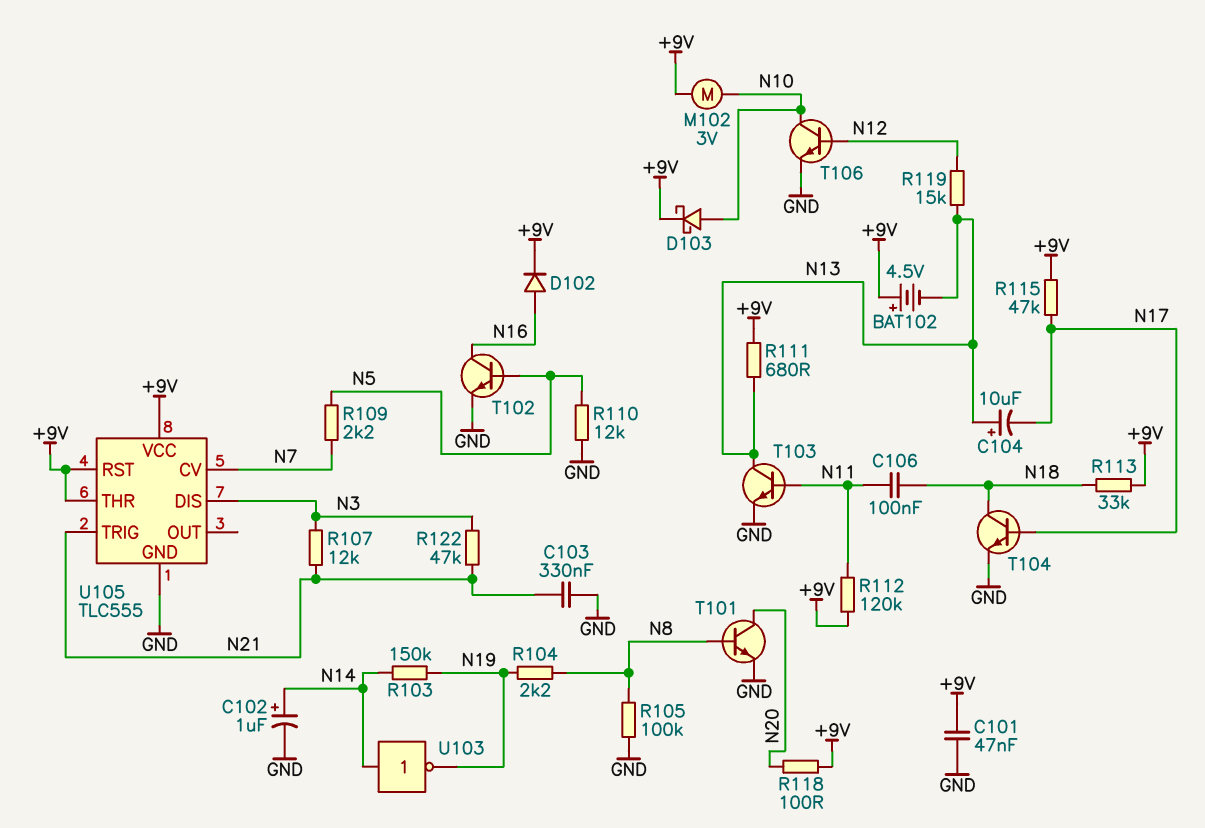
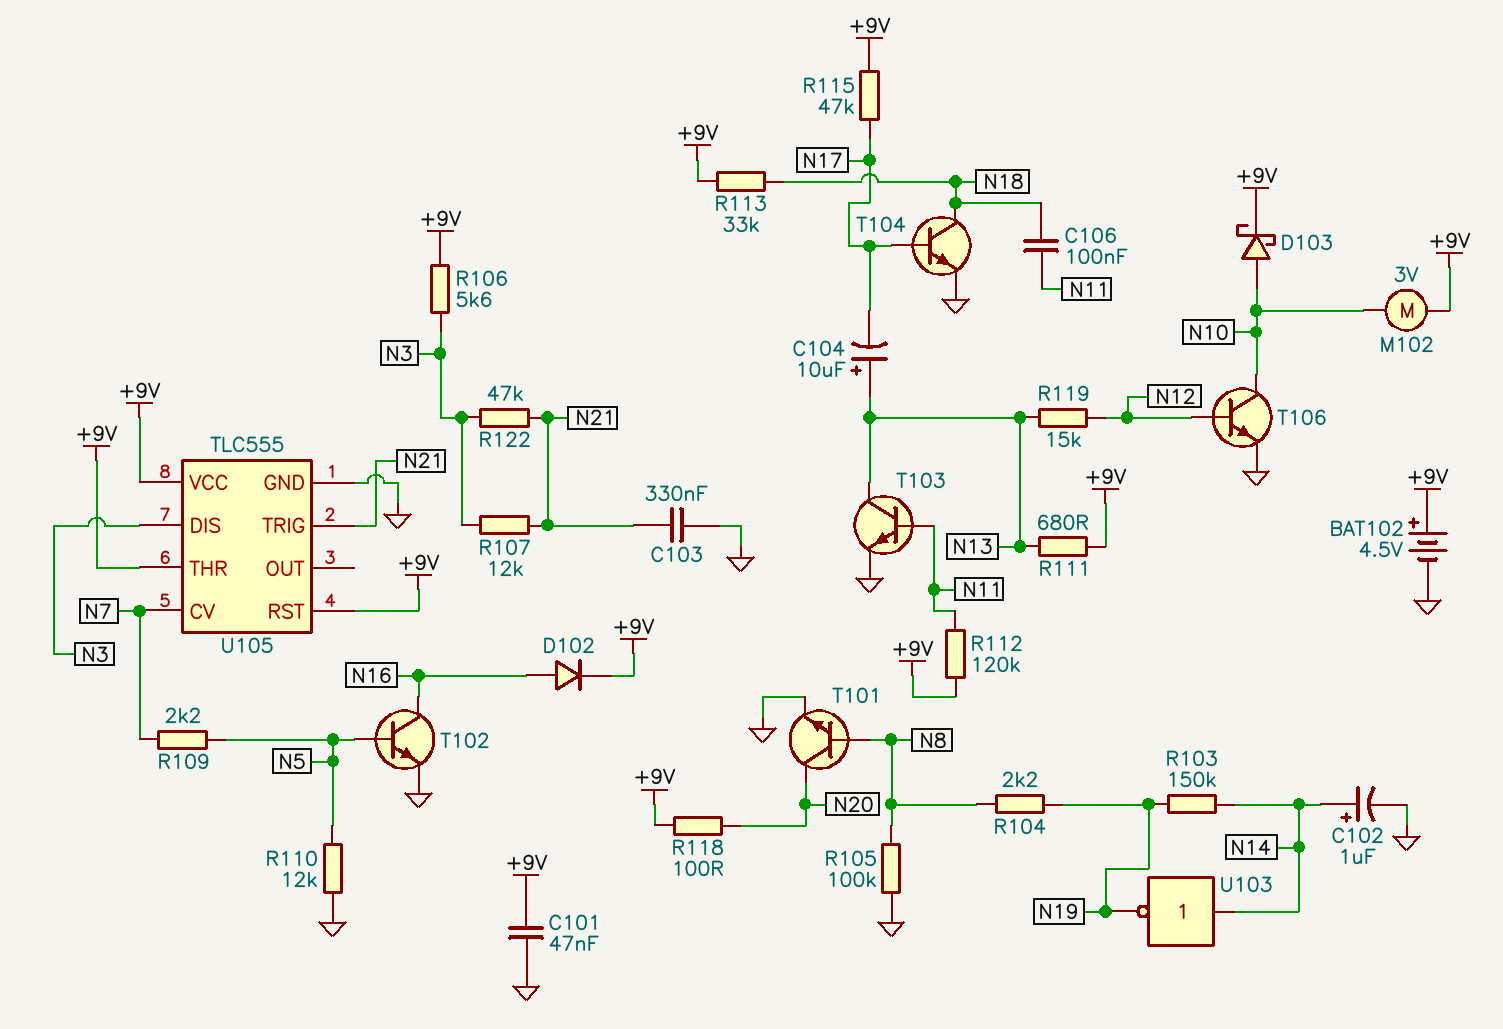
BAT102: 4.5V (plus +9V, minus N13) -> 4.5V (plus +9V, minus GND)
R106: none -> 5.6k (+9V, N3)

